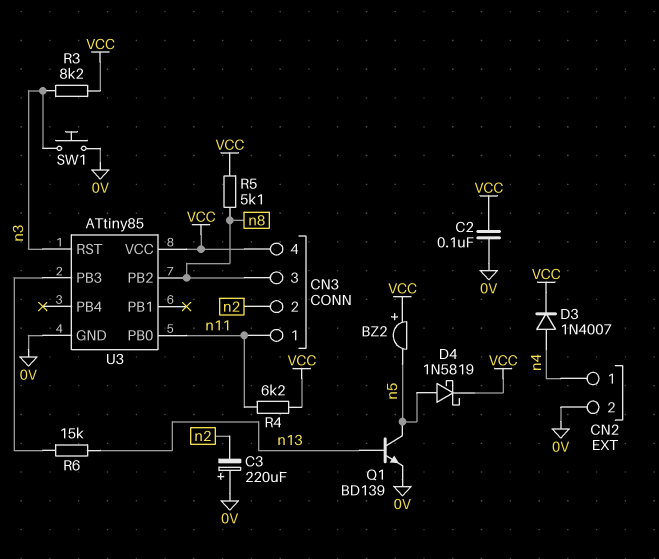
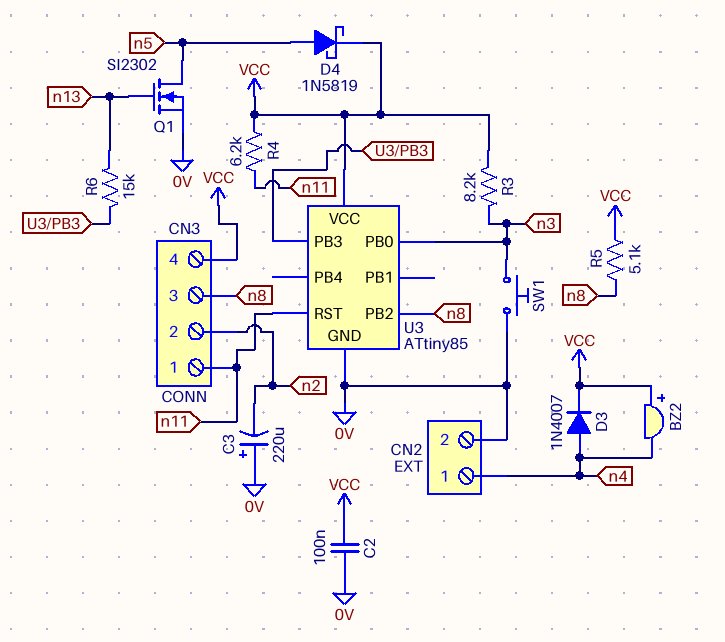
BZ2: buzzer (plus VCC, minus n5) -> buzzer (plus VCC, minus n4)
Q1: NPN BD139 (B n13, C n5, E 0V) -> NMOS SI2302 (G n13, D n5, S 0V)
U3 pin PB0: n11 -> n3
U3 pin RST: n3 -> n11

